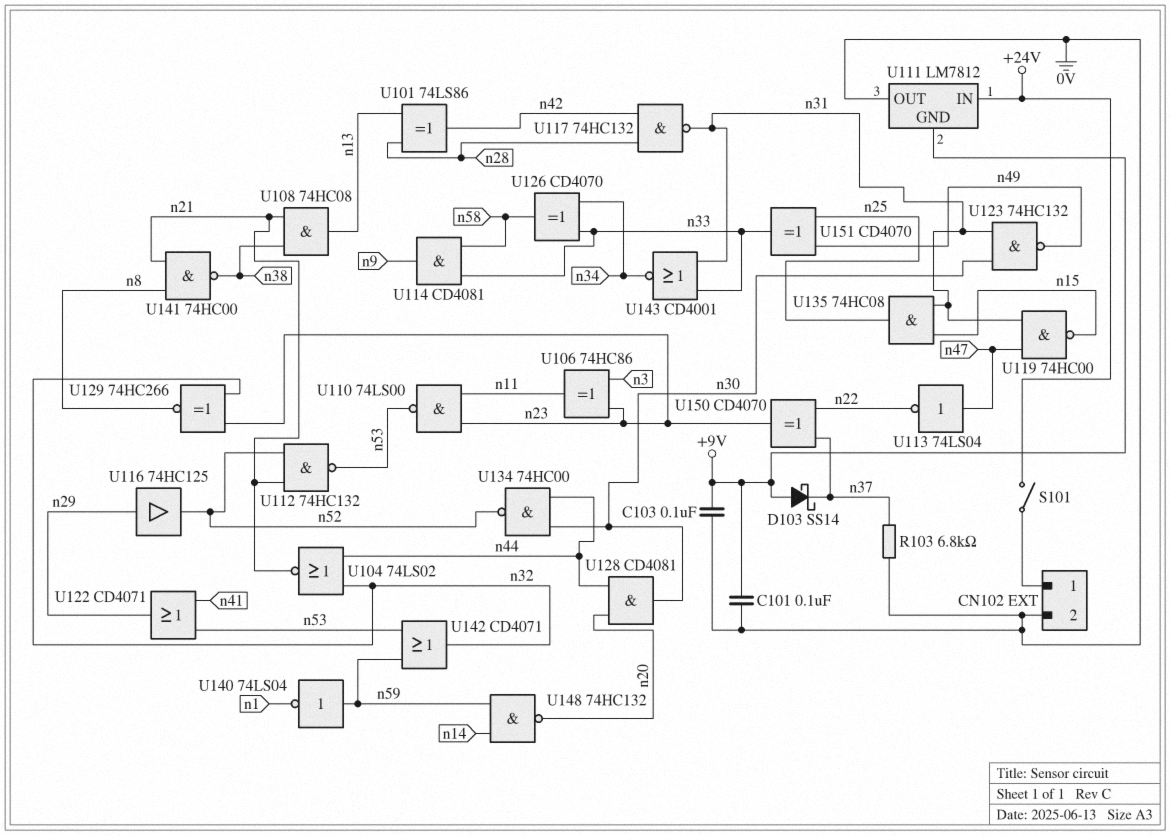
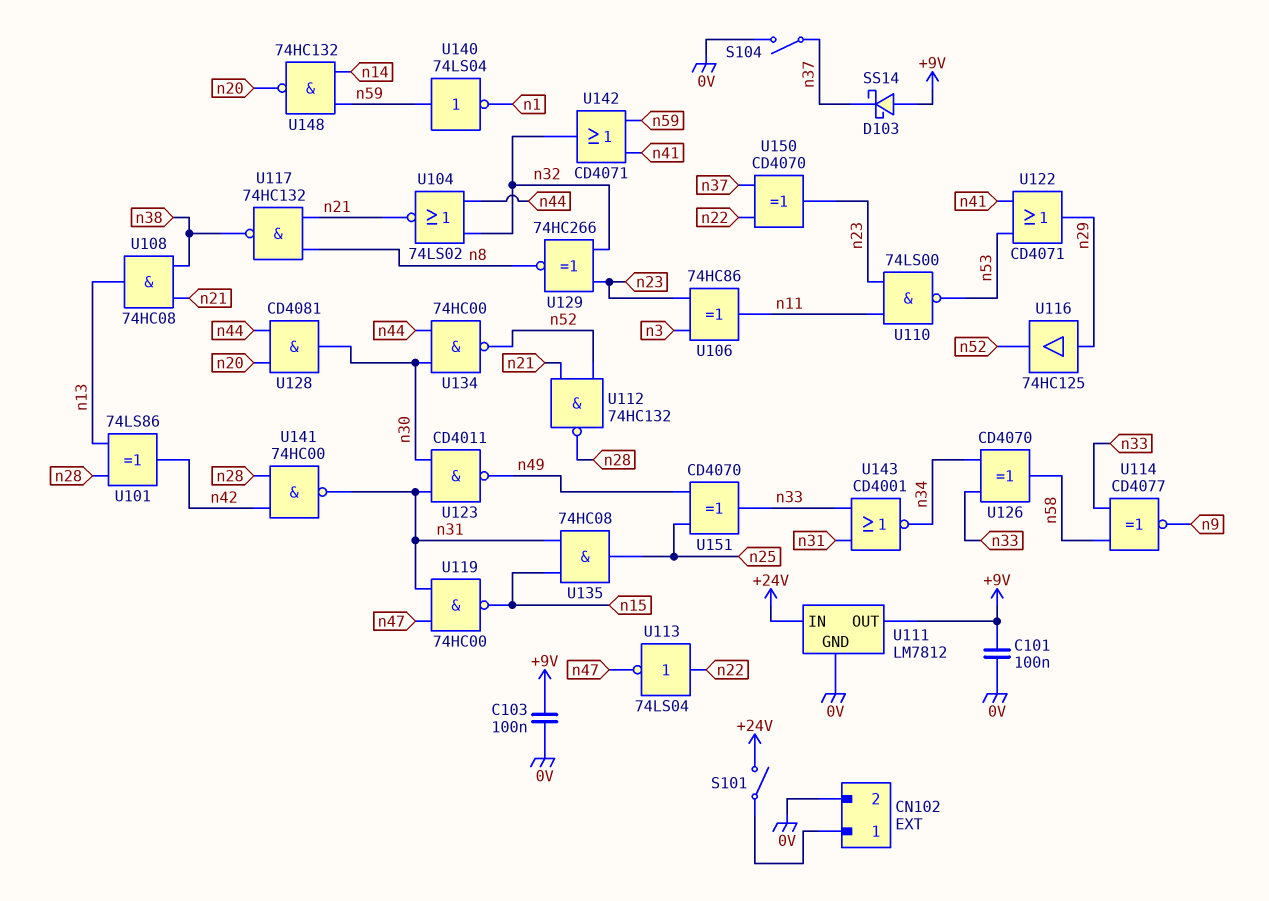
R103: 6.8k (0V, n37) -> none
S104: none -> switch (0V, n37)
U111 pin GND: +9V -> 0V
U111 pin OUT: 0V -> +9V
U112: NAND 74HC132 (in n21, in n52, out n53) -> NAND 74HC132 (in n21, in n52, out n28)
U113: NOT 74LS04 (in n47, out n22) -> NOT 74LS04 (in n22, out n47)
U114: AND CD4081 (in n33, in n58, out n9) -> XNOR CD4077 (in n33, in n58, out n9)
U117: NAND 74HC132 (in n28, in n42, out n31) -> NAND 74HC132 (in n8, in n21, out n38)
U123: NAND 74HC132 (in n30, in n31, out n49) -> NAND CD4011 (in n30, in n31, out n49)
U141: NAND 74HC00 (in n8, in n21, out n38) -> NAND 74HC00 (in n28, in n42, out n31)
U142: OR CD4071 (in n53, in n59, out n32) -> OR CD4071 (in n41, in n59, out n32)

